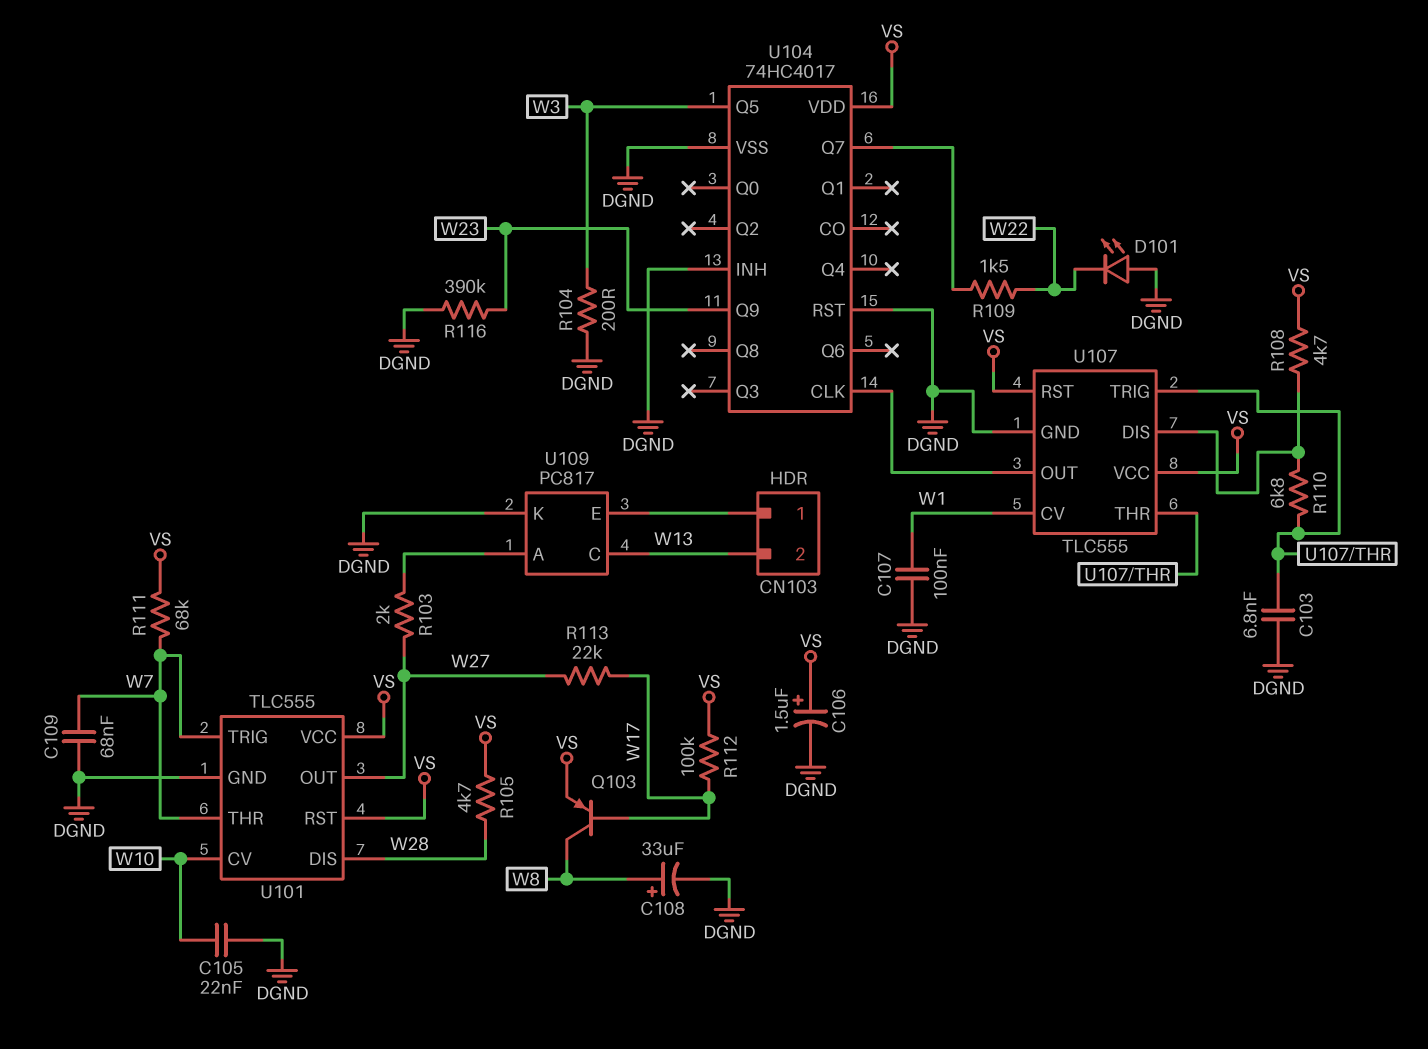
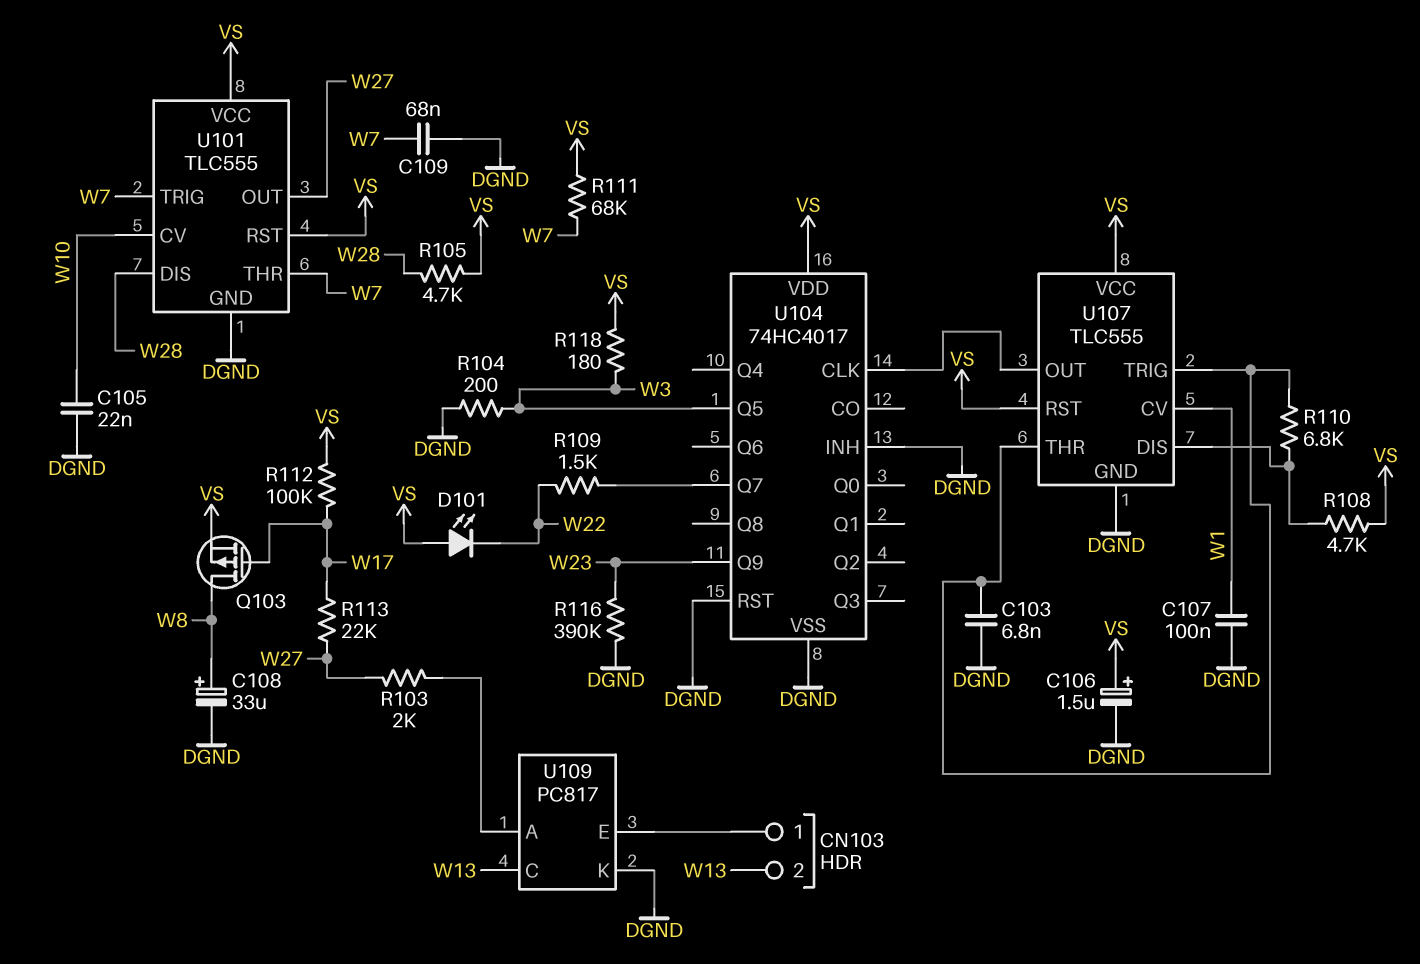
D101: LED (A DGND, K W22) -> LED (A VS, K W22)
Q103: PNP (B W17, C W8, E VS) -> PMOS (G W17, D W8, S VS)
R118: none -> 180 (VS, W3)

